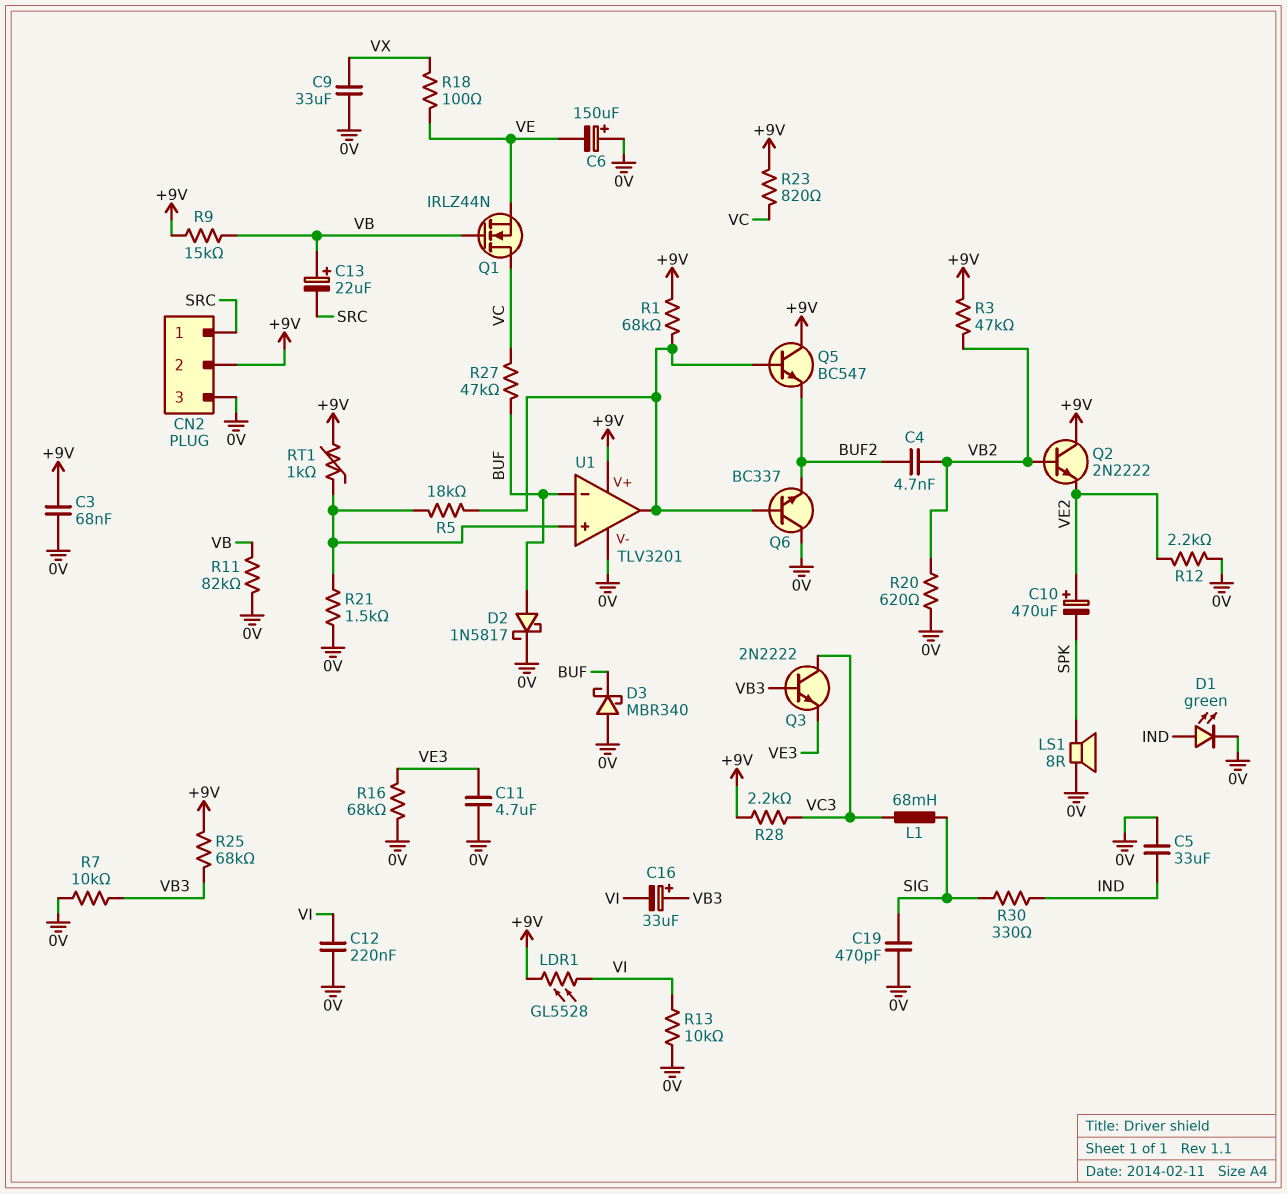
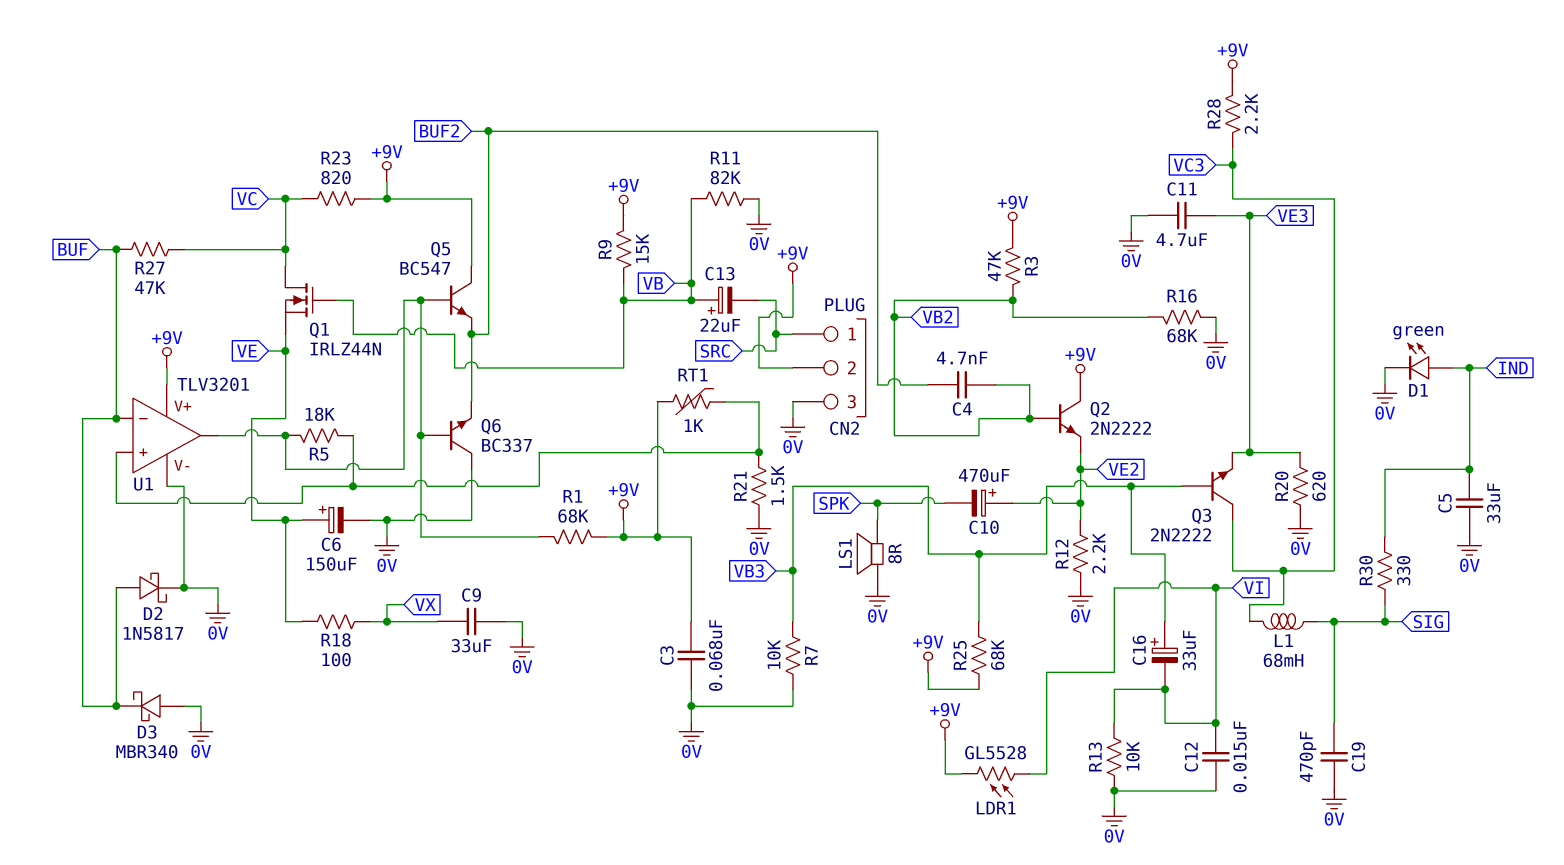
C6: 150uF (plus 0V, minus VE) -> 150uF (plus VE, minus 0V)
C12: 220nF (0V, VI) -> 15nF (0V, VI)
R16: 68k (0V, VE3) -> 68k (0V, VB2)
R20: 620 (0V, VB2) -> 620 (0V, VE3)

